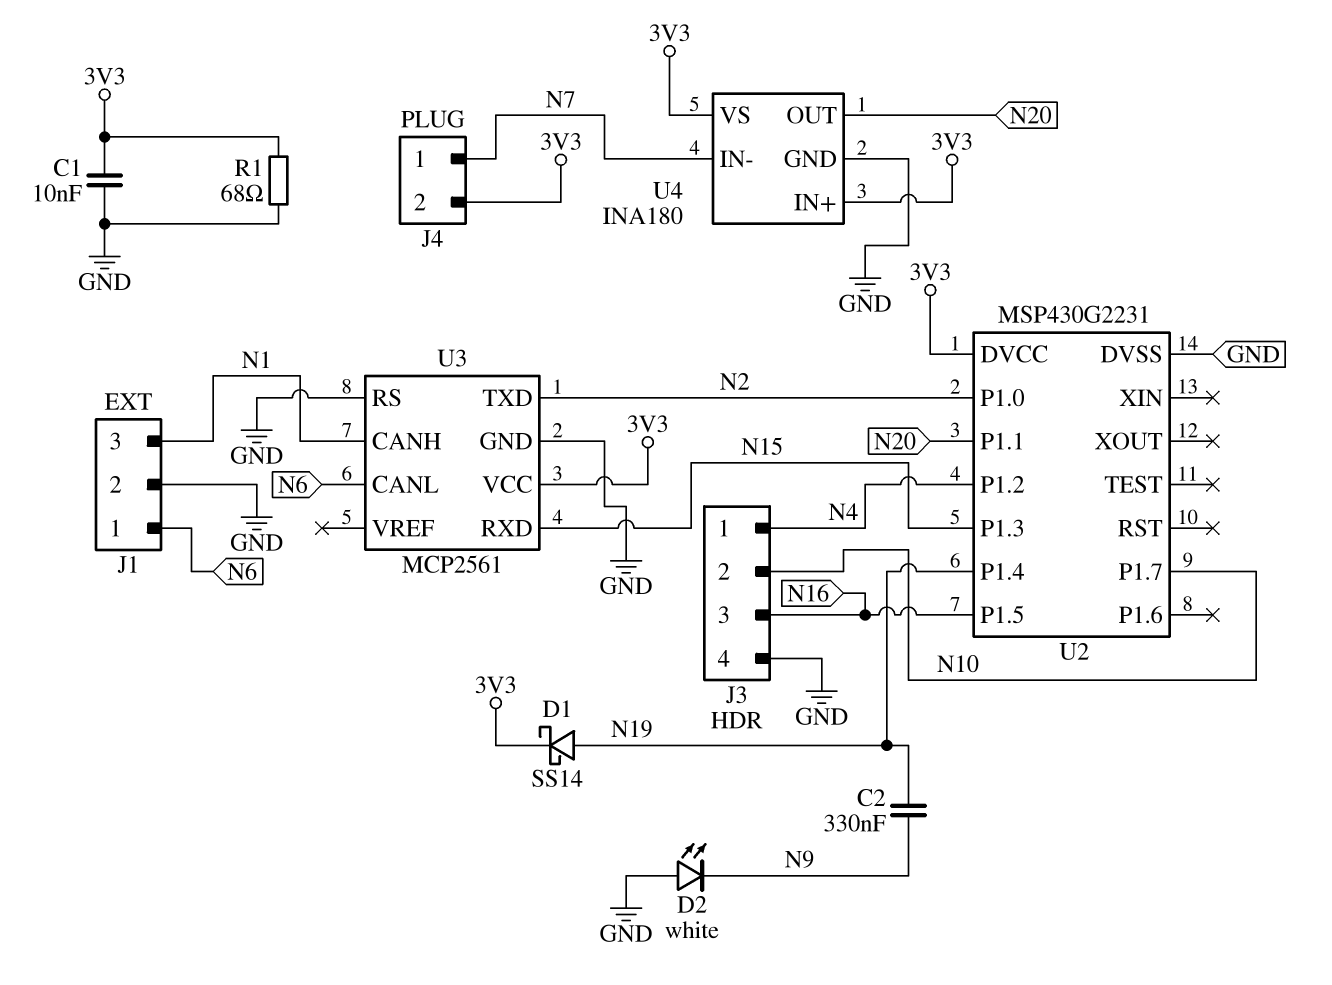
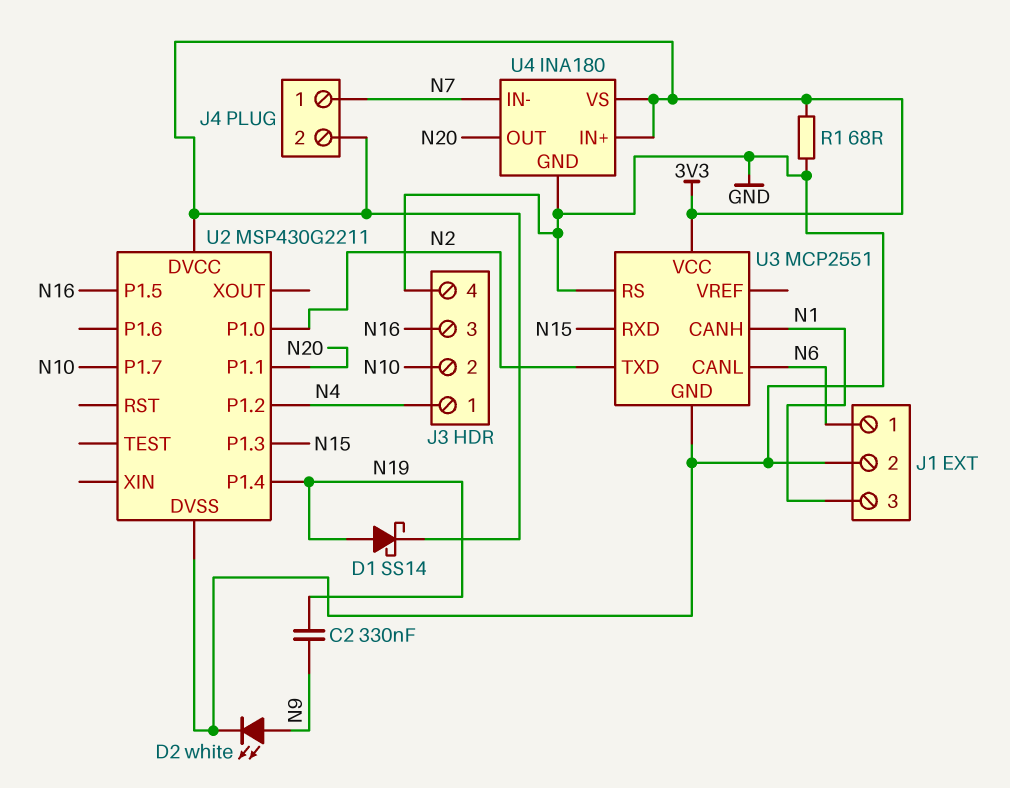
C1: 10nF (3V3, GND) -> none
D2: LED white (A GND, K N9) -> LED white (A N9, K GND)
U2: MSP430G2231 -> MSP430G2211
U3: MCP2561 -> MCP2551

